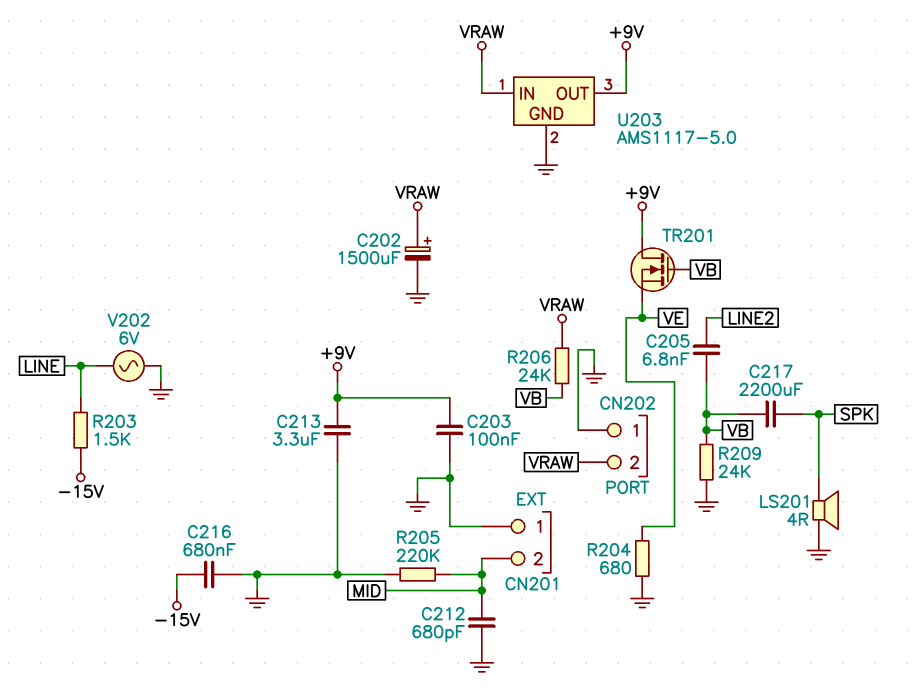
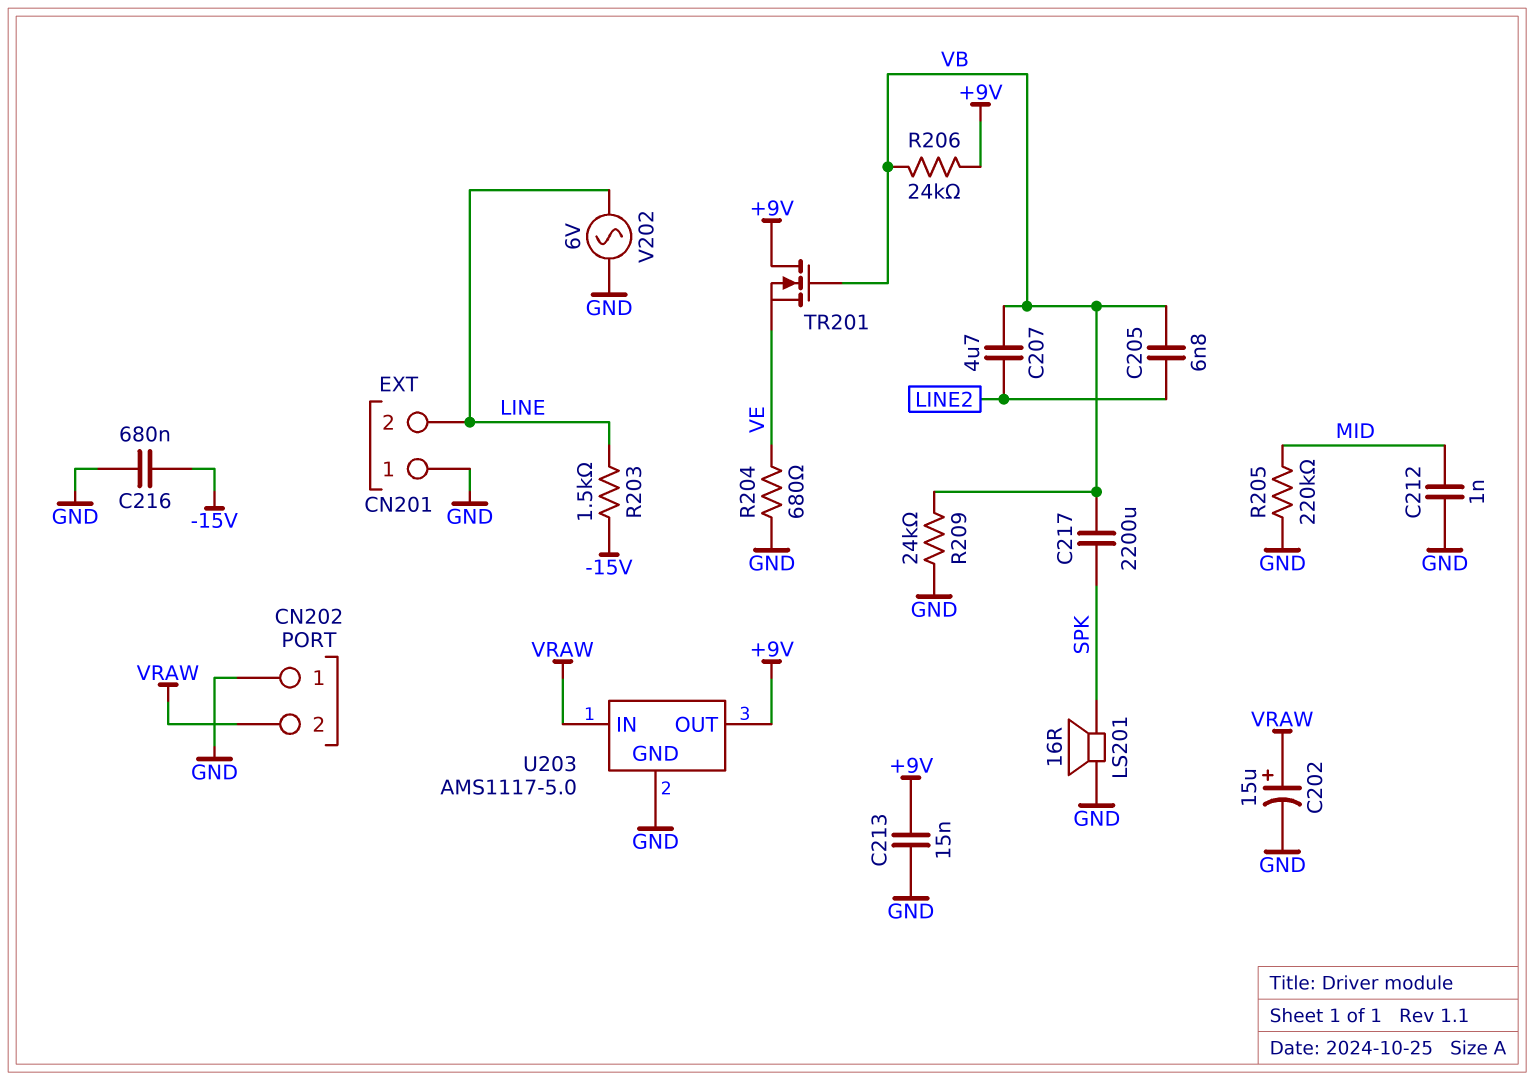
C202: 1500uF (plus VRAW, minus GND) -> 15uF (plus VRAW, minus GND)
C203: 100nF (+9V, GND) -> none
C207: none -> 4.7uF (LINE2, VB)
C212: 680pF (GND, MID) -> 1nF (GND, MID)
C213: 3.3uF (+9V, GND) -> 15nF (+9V, GND)
CN201 pin 2: MID -> LINE
LS201: speaker 4R (GND, SPK) -> speaker 16R (GND, SPK)
R206: 24k (VB, VRAW) -> 24k (+9V, VB)

